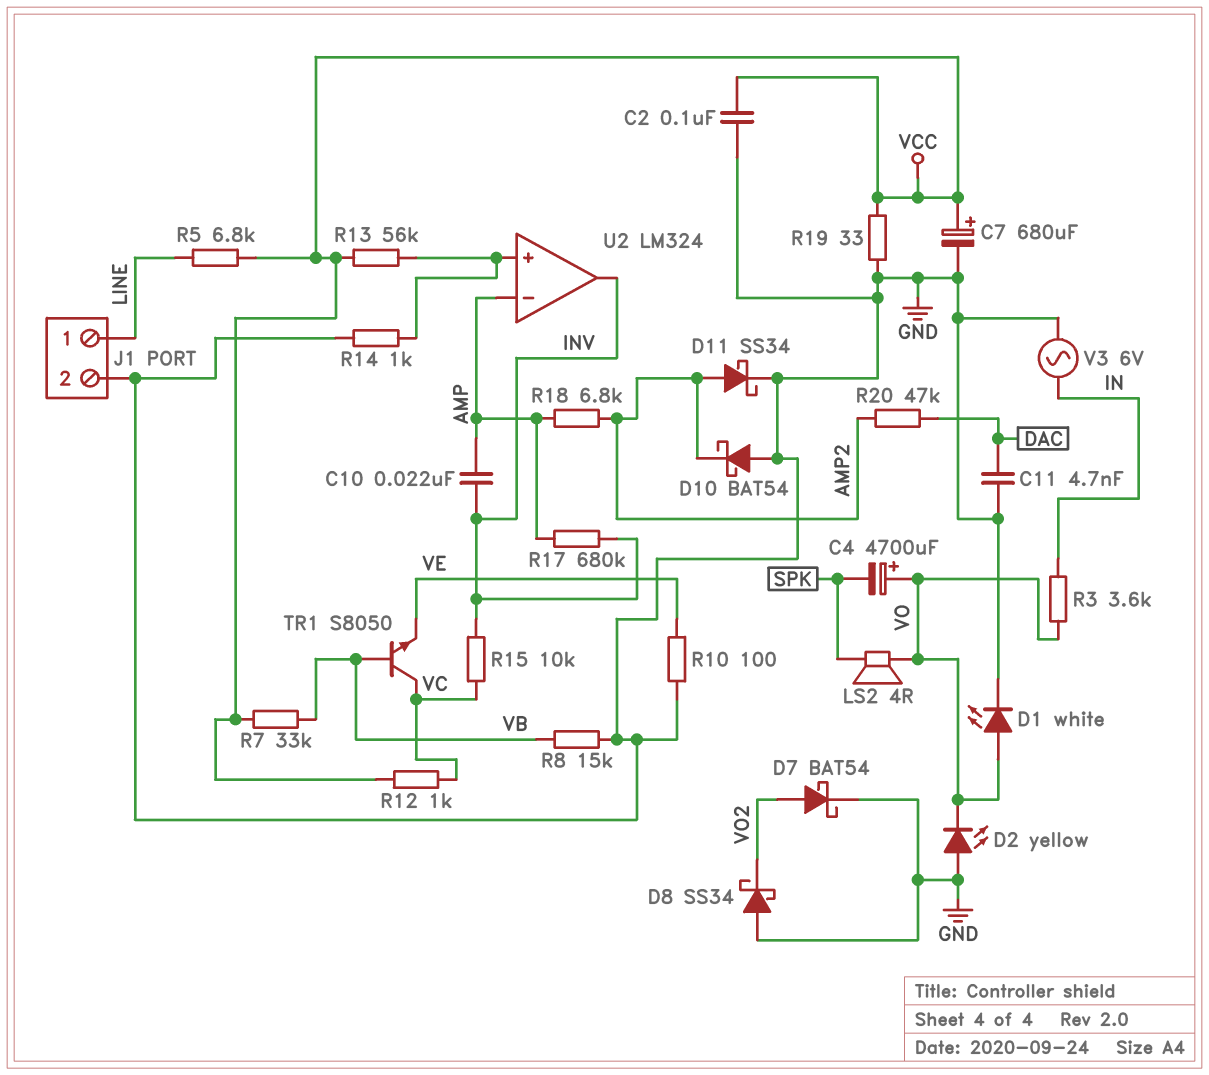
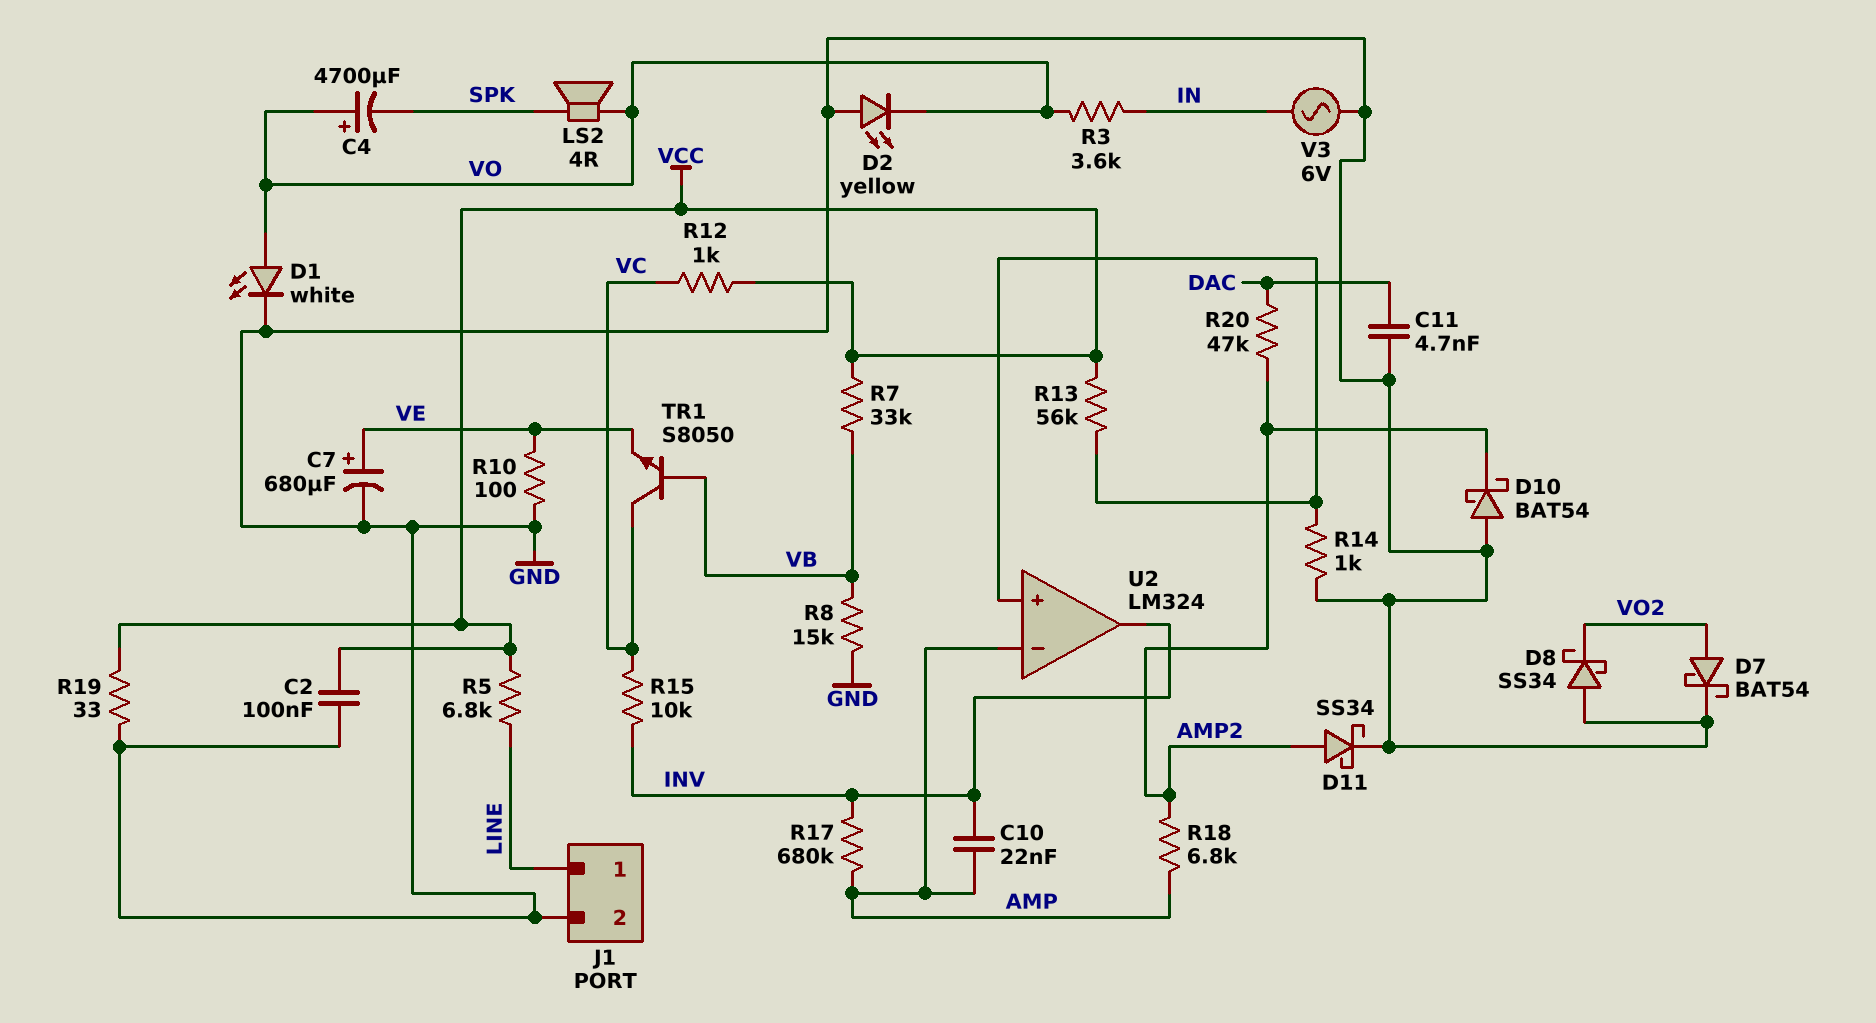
C7: 680uF (plus VCC, minus GND) -> 680uF (plus VE, minus GND)

